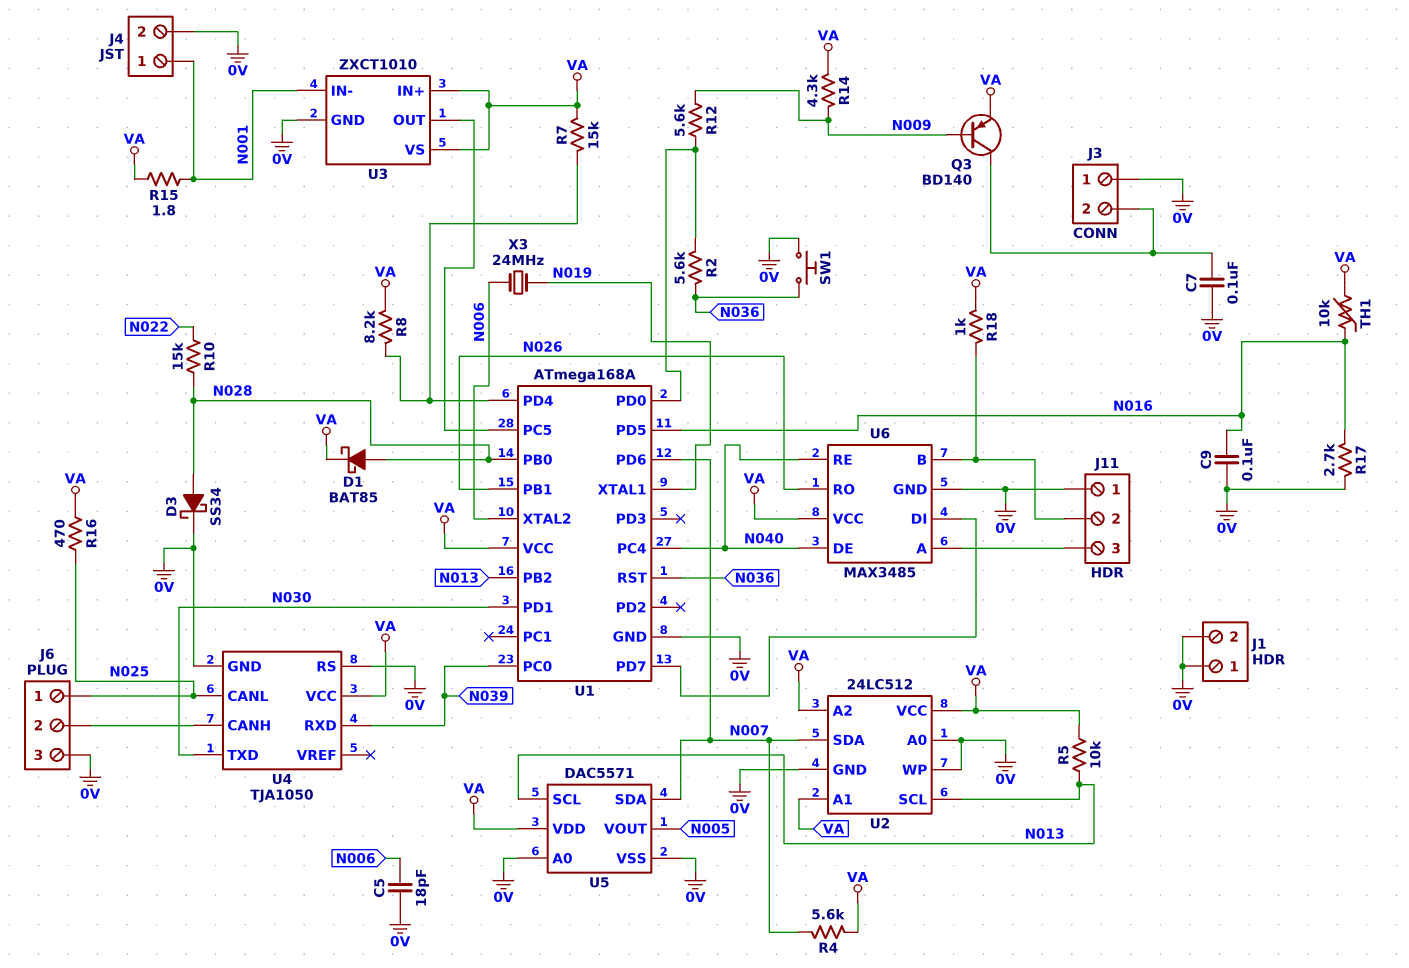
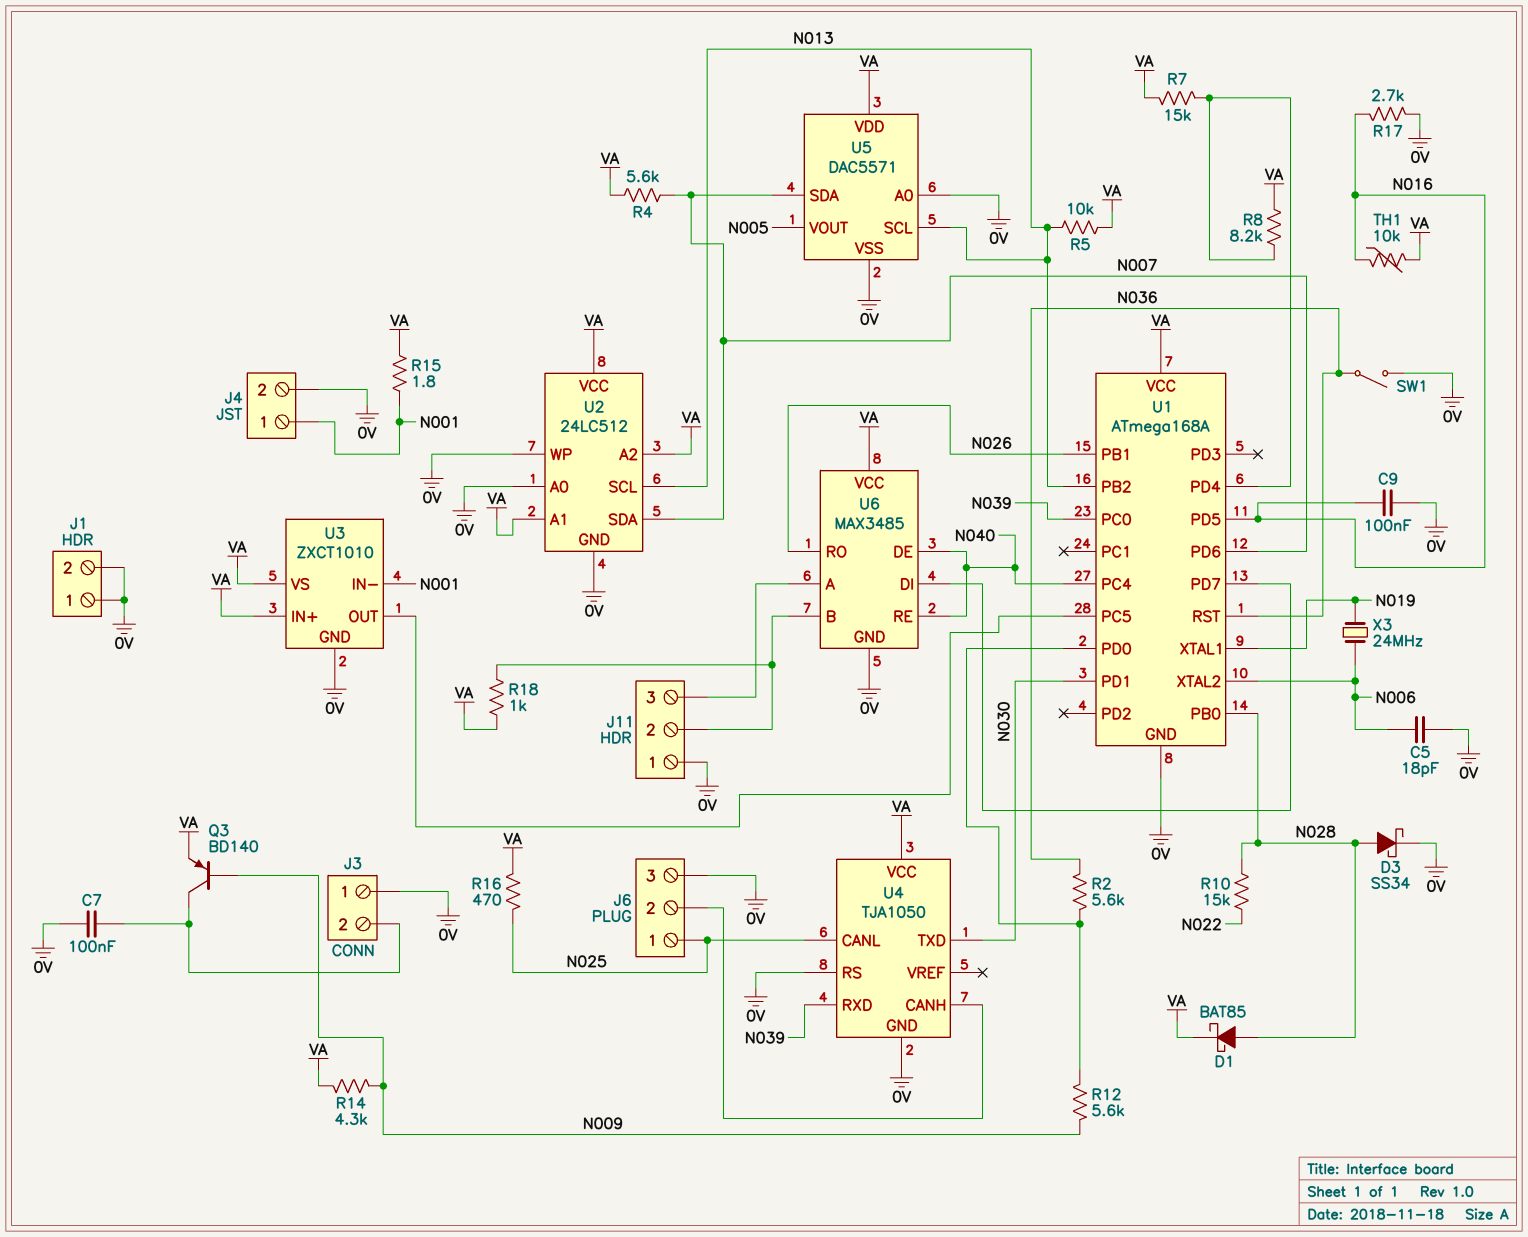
SW1: button (0V, N036) -> switch (0V, N036)

